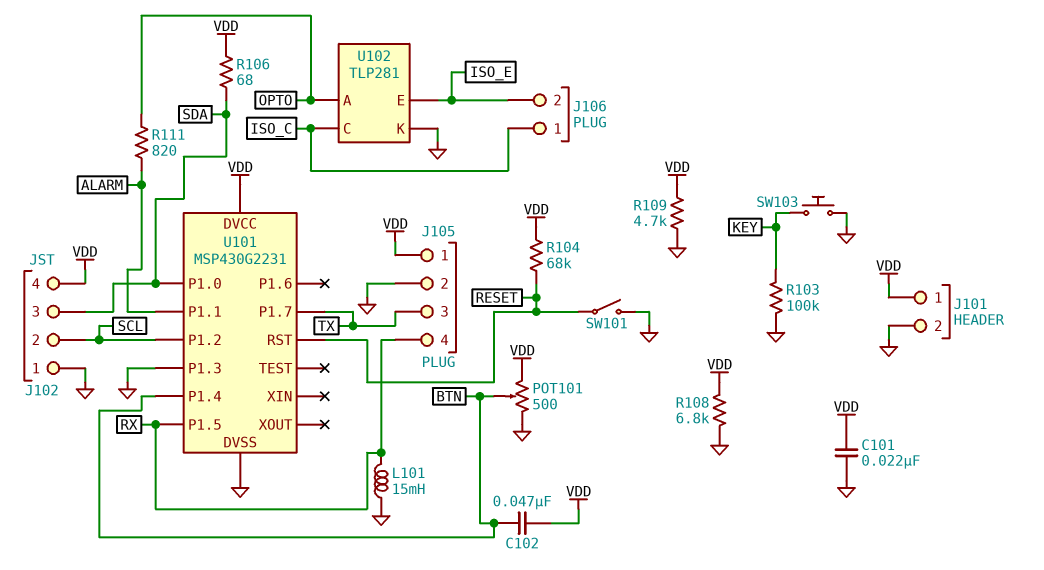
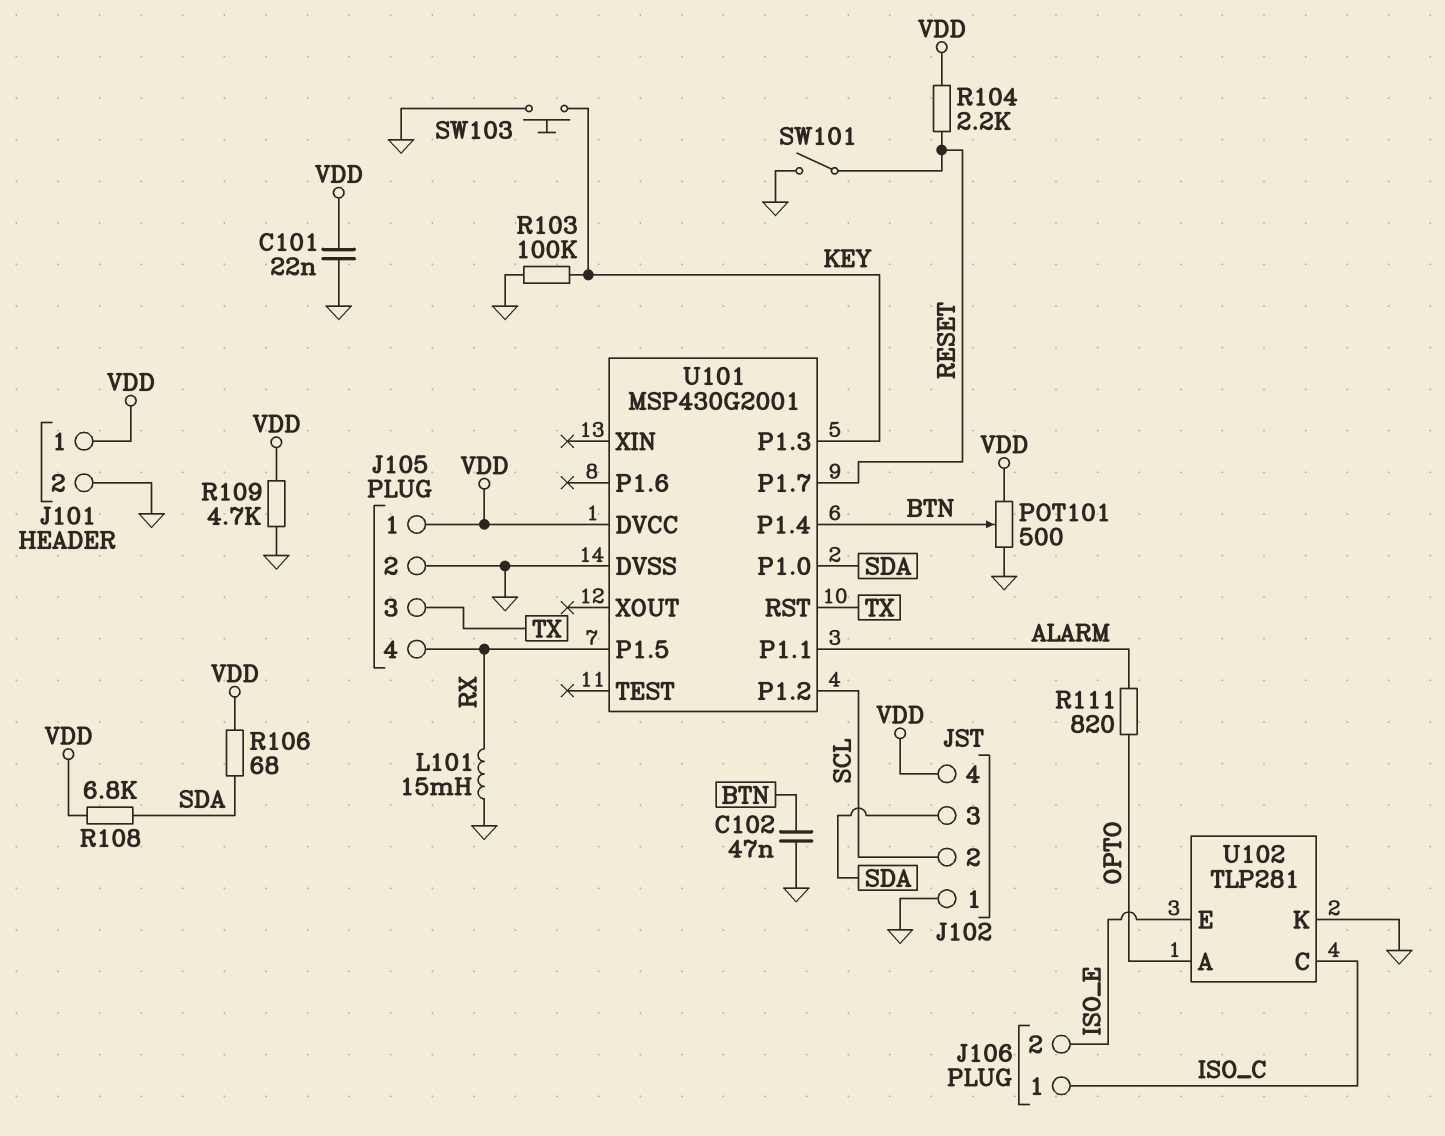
C102: 47nF (BTN, VDD) -> 47nF (BTN, GND)
R104: 68k (RESET, VDD) -> 2.2k (RESET, VDD)
R108: 6.8k (GND, VDD) -> 6.8k (SDA, VDD)
U101: MSP430G2231 -> MSP430G2001
U101 pin P1.3: GND -> KEY
U101 pin P1.7: TX -> RESET
U101 pin RST: RESET -> TX

